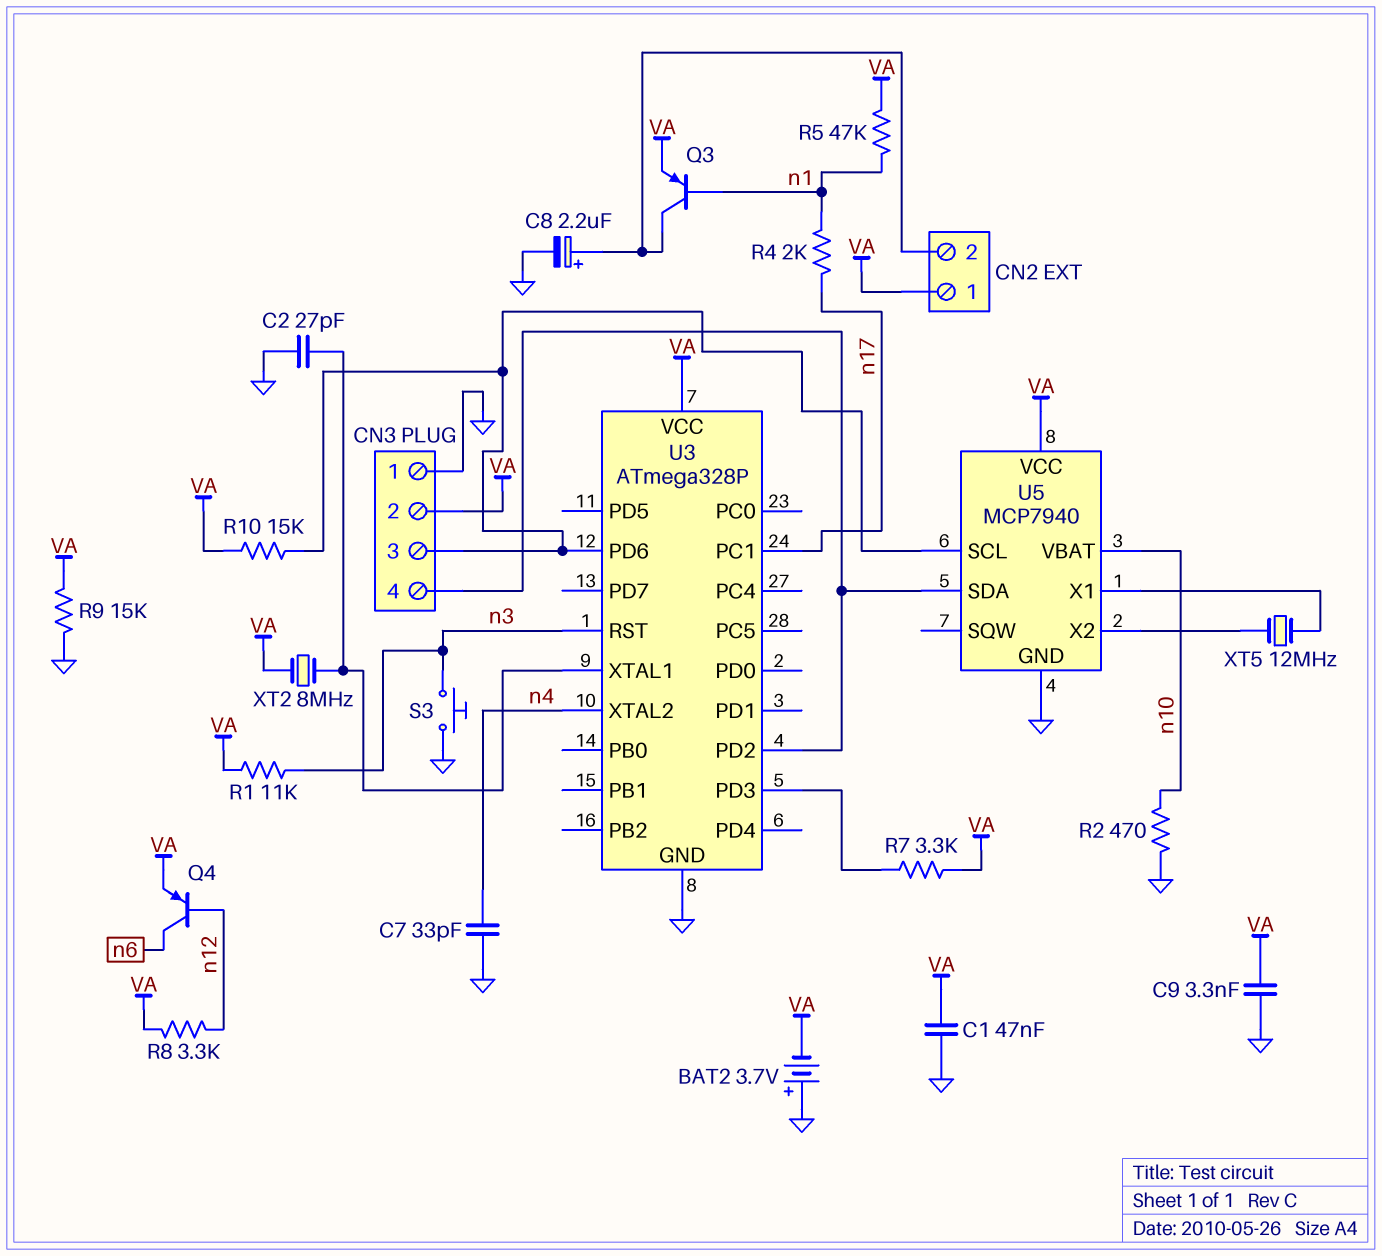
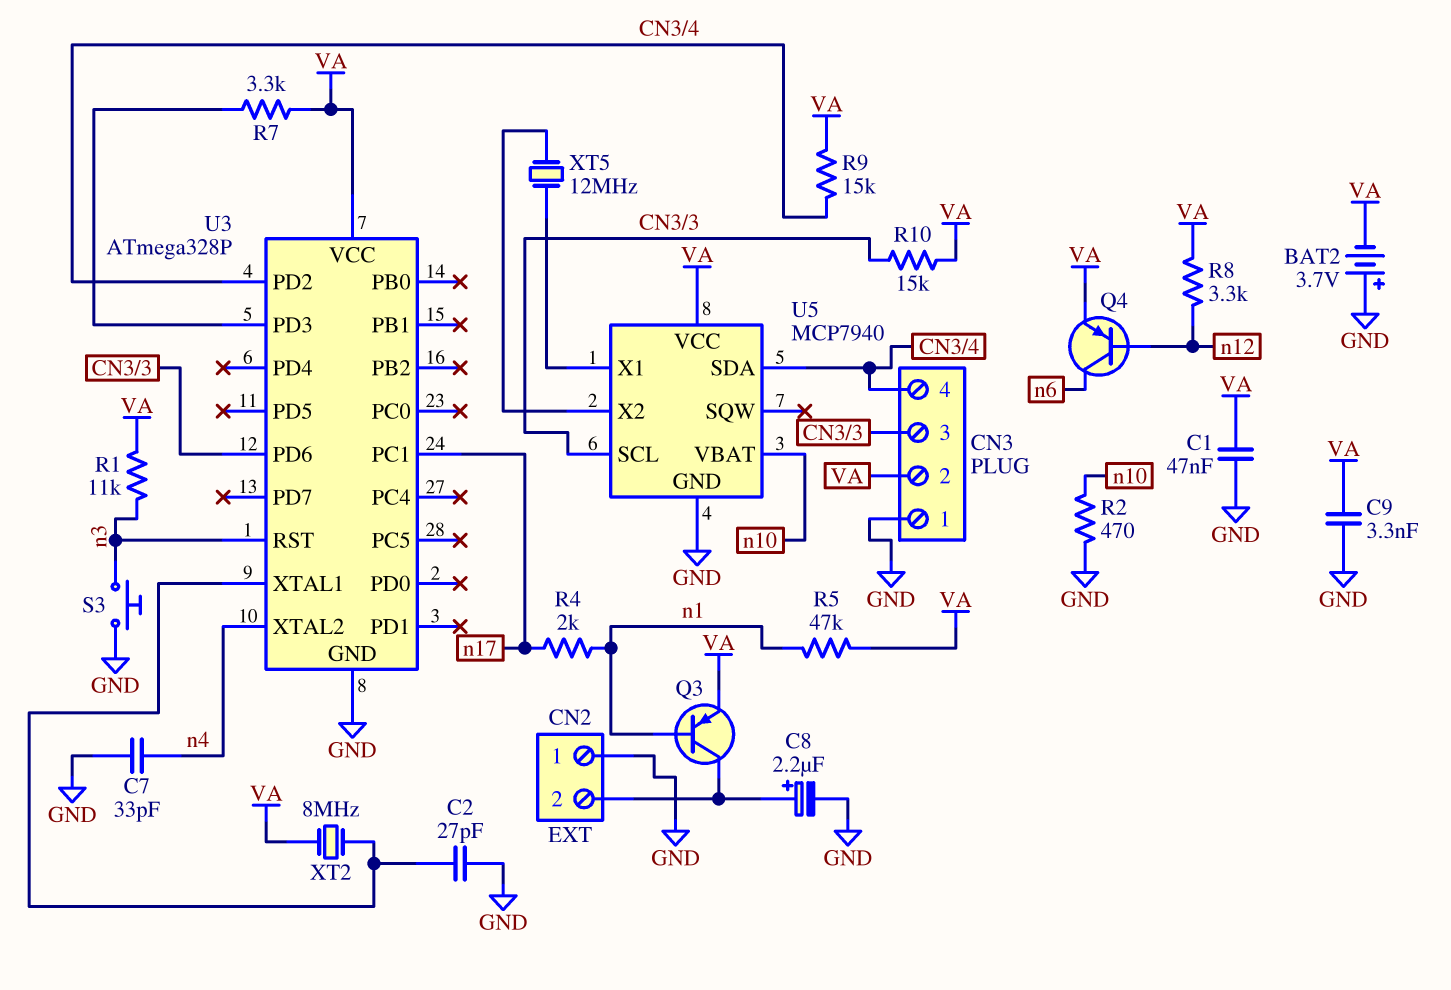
CN2 pin 1: VA -> GND
R9: 15k (GND, VA) -> 15k (CN3/4, VA)

